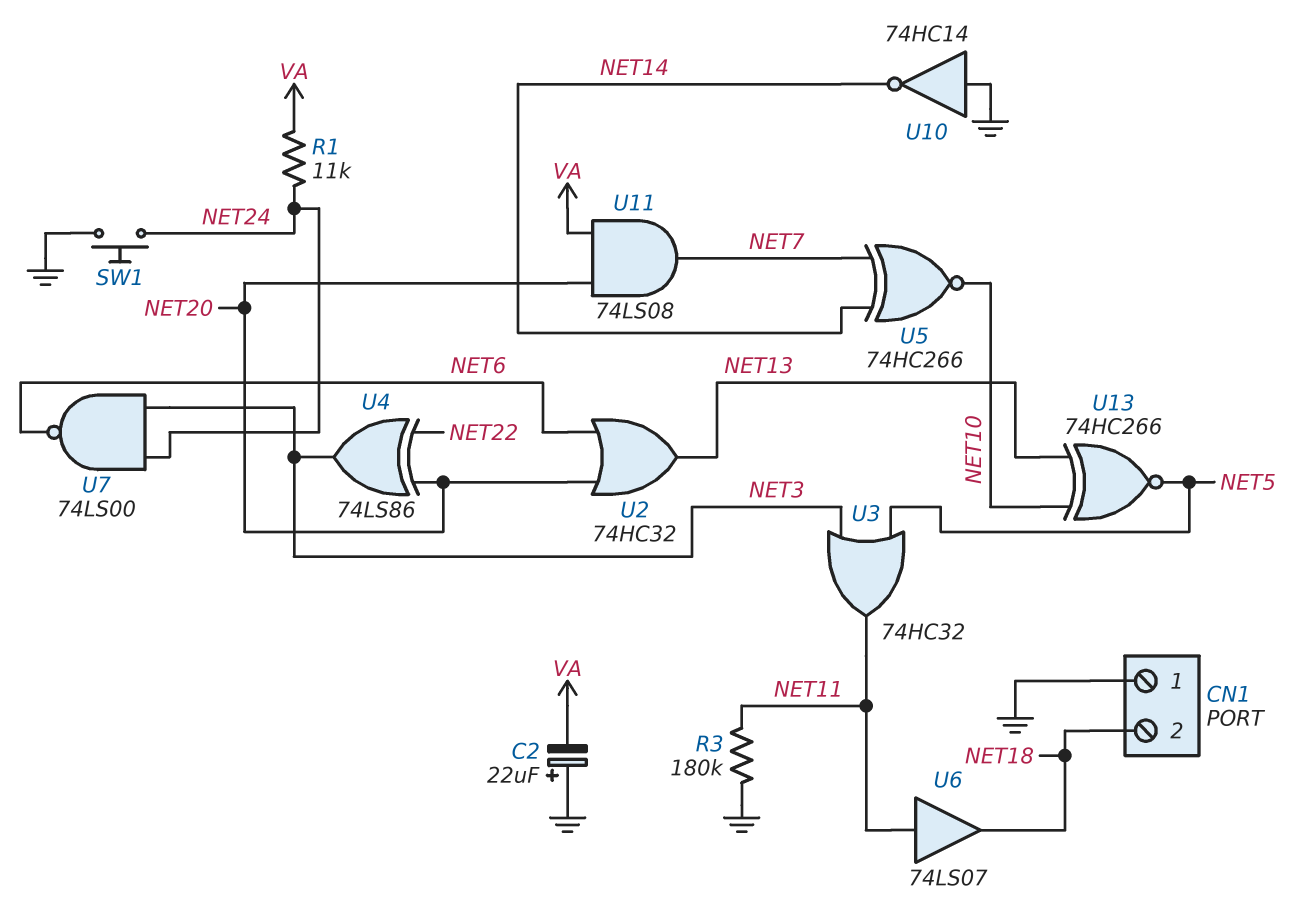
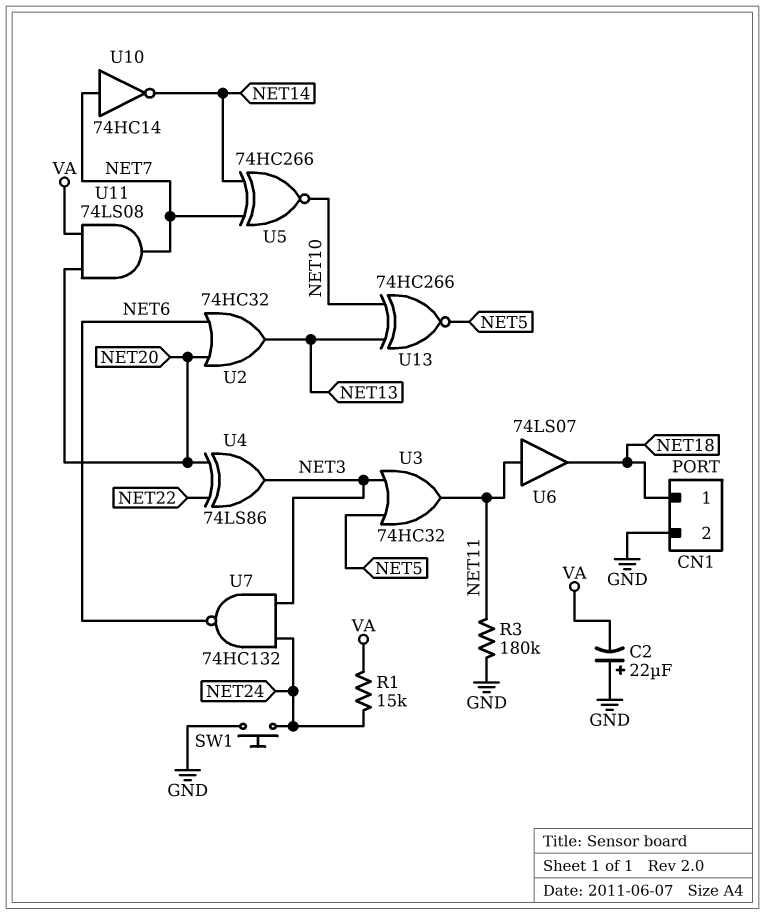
CN1 pin 1: GND -> NET18
CN1 pin 2: NET18 -> GND
R1: 11k (NET24, VA) -> 15k (NET24, VA)
U7: NAND 74LS00 (in NET3, in NET24, out NET6) -> NAND 74HC132 (in NET3, in NET24, out NET6)
U10: NOT 74HC14 (in GND, out NET14) -> NOT 74HC14 (in NET7, out NET14)

